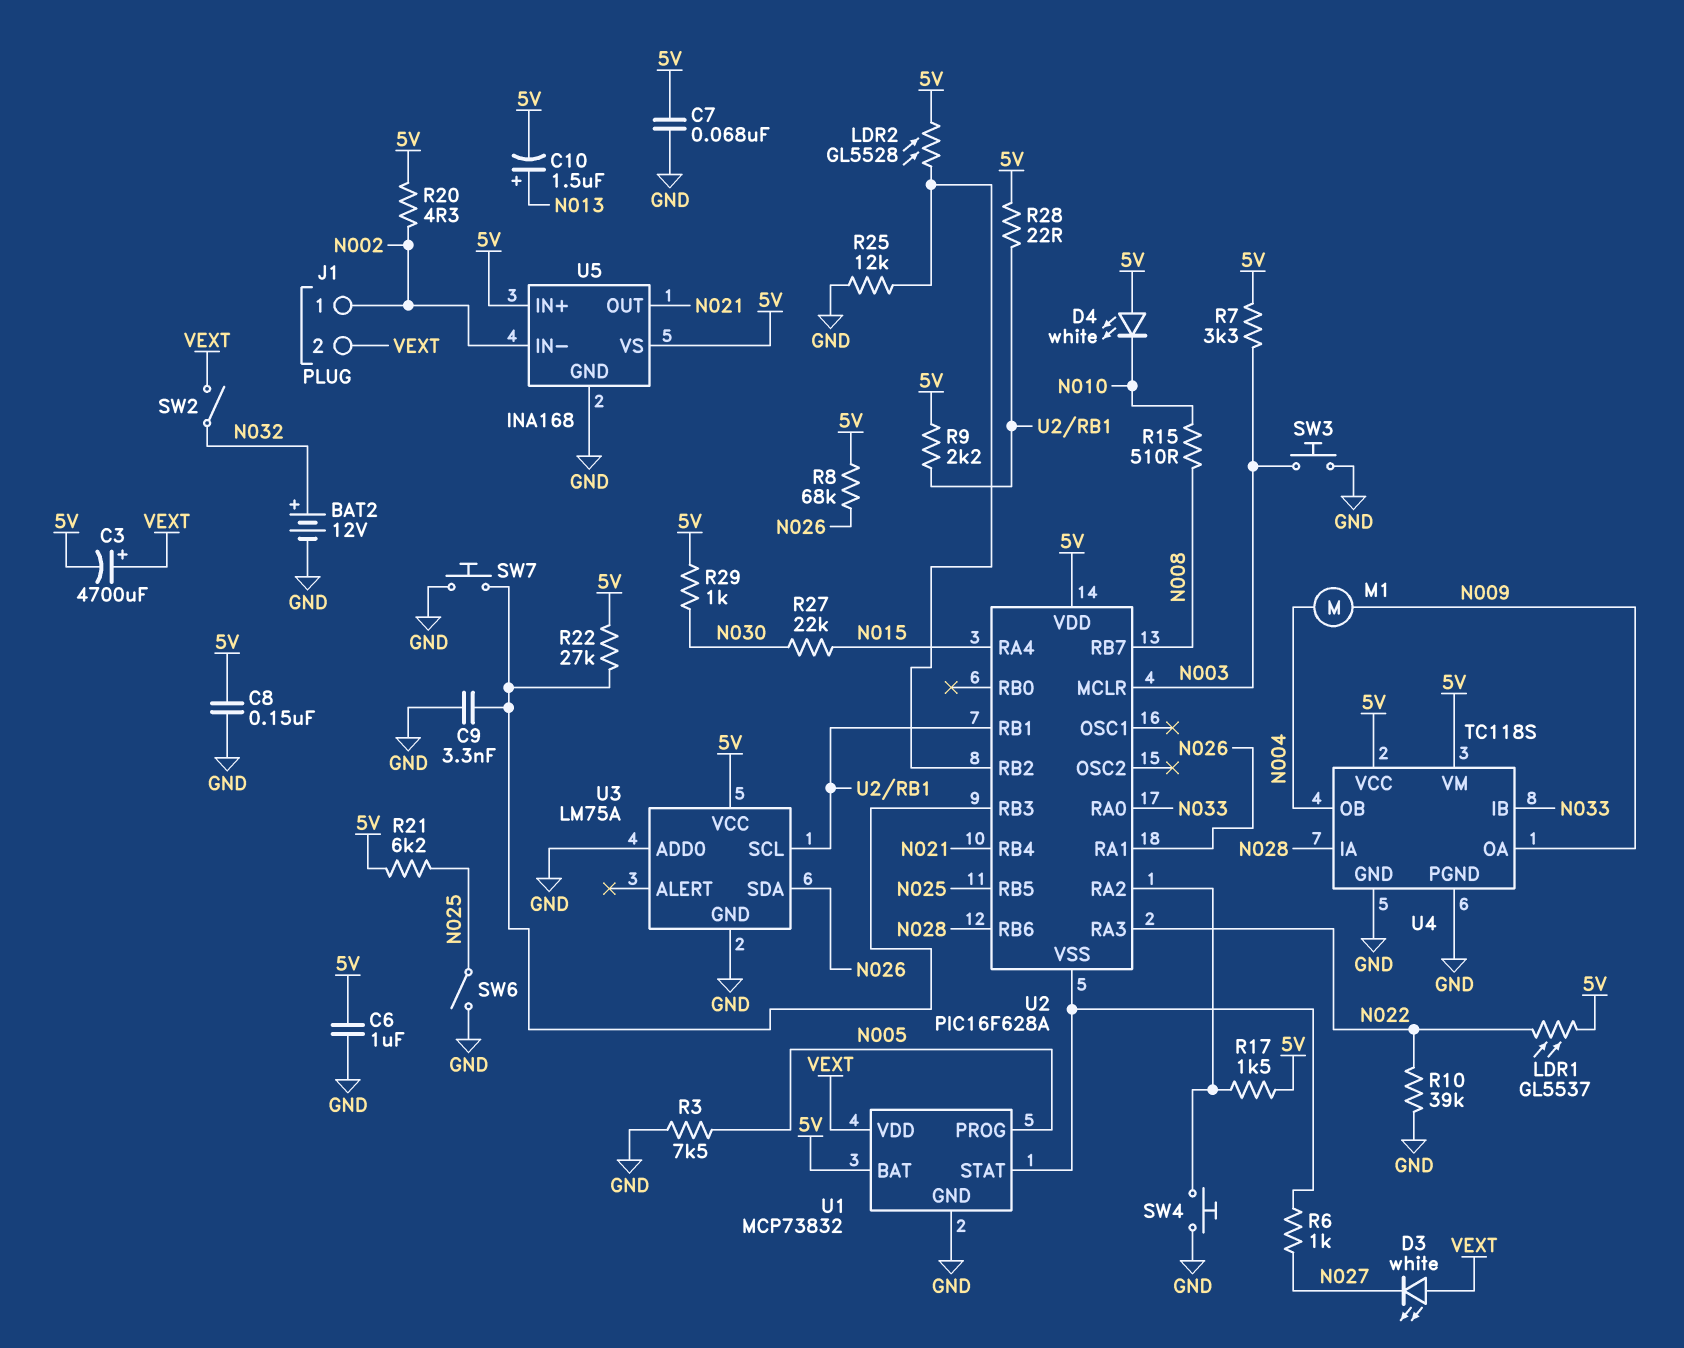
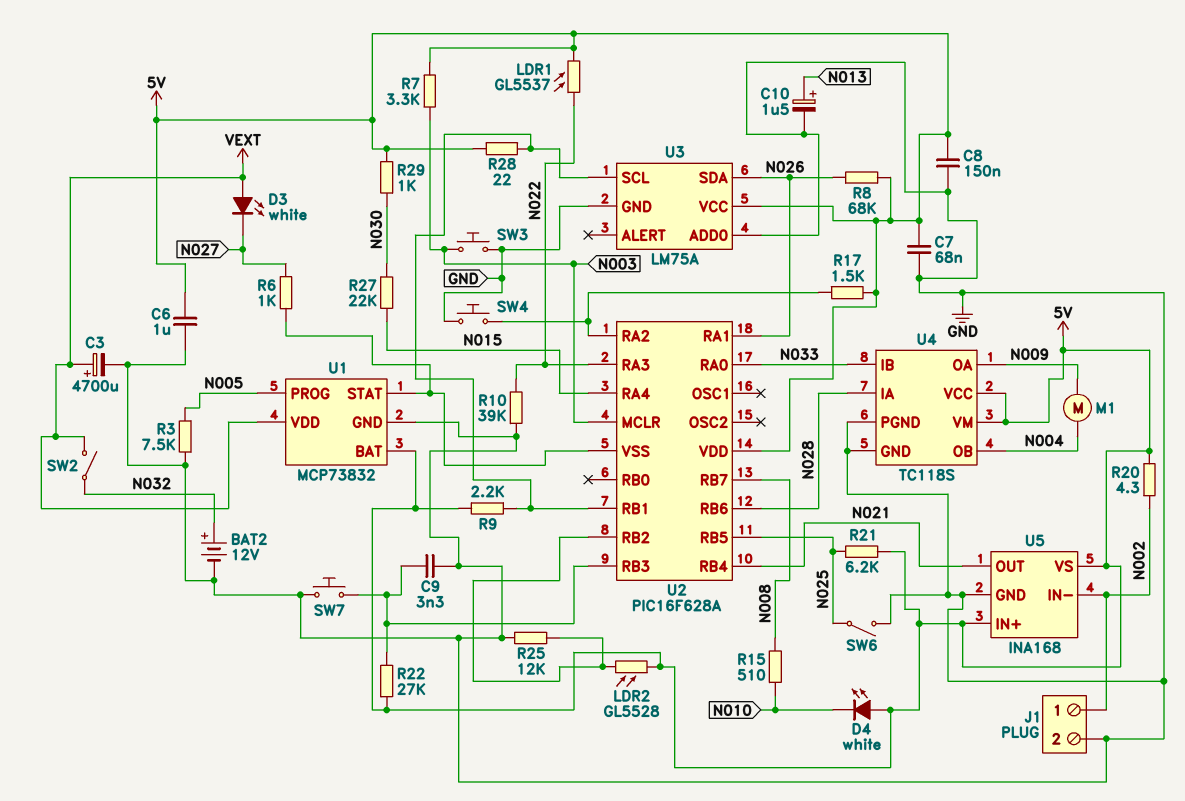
C3: 4700uF (plus VEXT, minus 5V) -> 4700uF (plus VEXT, minus GND)
C10: 1.5uF (plus N013, minus 5V) -> 1.5uF (plus N013, minus GND)
J1 pin 2: VEXT -> GND

